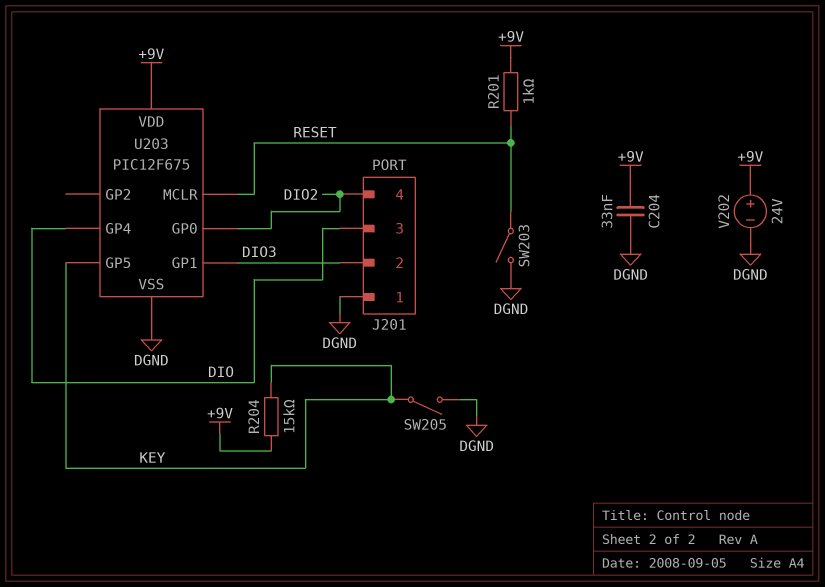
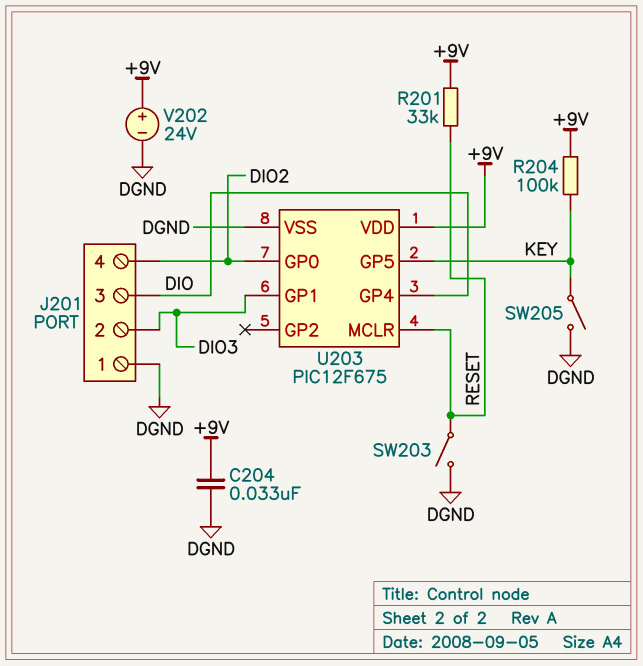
R201: 1k (+9V, RESET) -> 33k (+9V, RESET)
R204: 15k (+9V, KEY) -> 100k (+9V, KEY)

